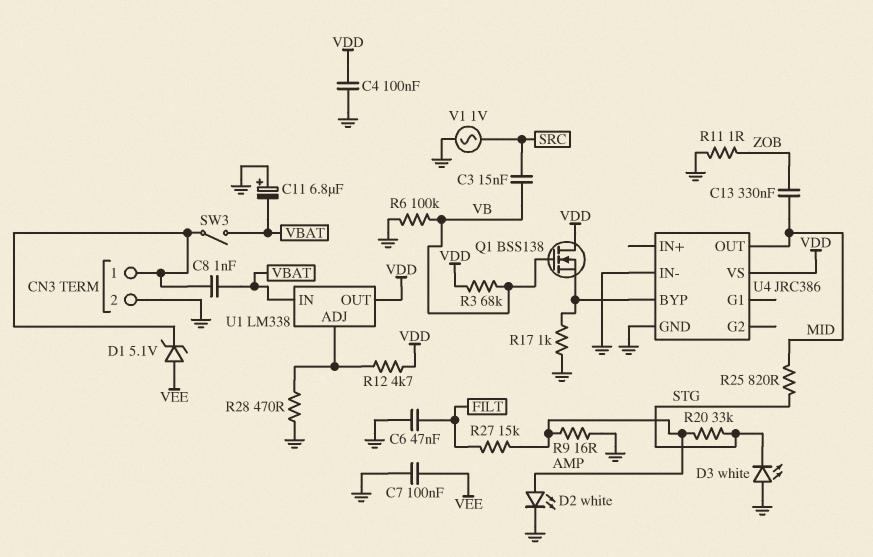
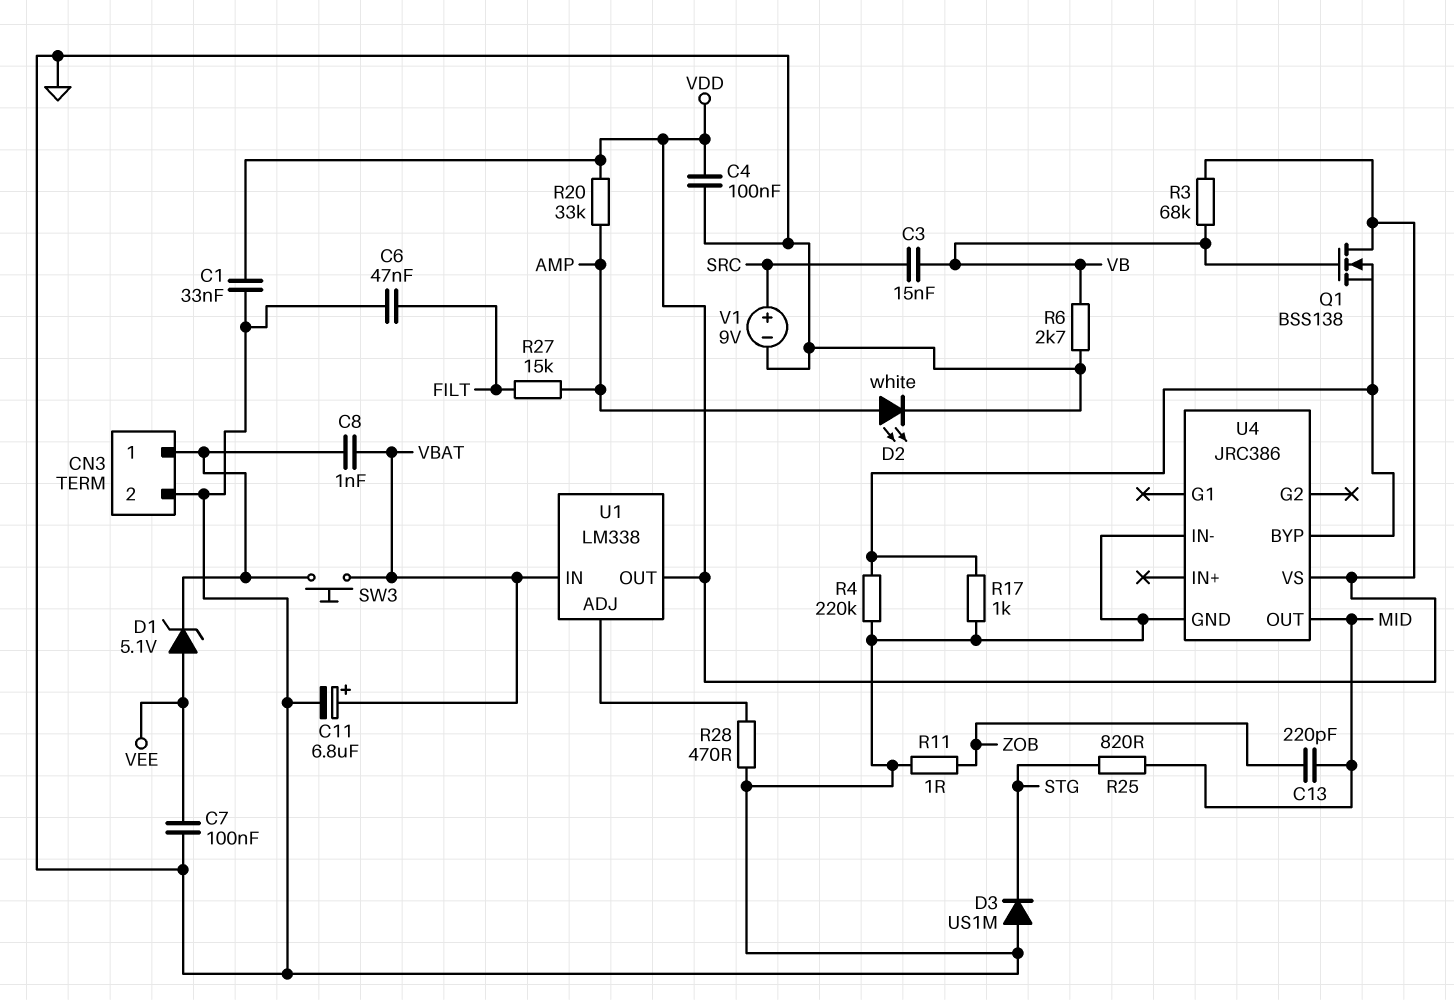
C1: none -> 33nF (GND, VDD)
C11: 6.8uF (plus GND, minus VBAT) -> 6.8uF (plus VBAT, minus GND)
C13: 330nF (MID, ZOB) -> 220pF (MID, ZOB)
D3: LED white (A GND, K STG) -> diode US1M (A GND, K STG)
R4: none -> 220k (GND, U4/BYP)
R6: 100k (GND, VB) -> 2.7k (GND, VB)
R9: 16 (AMP, GND) -> none
R12: 4.7k (U1/ADJ, VDD) -> none
R20: 33k (AMP, STG) -> 33k (AMP, VDD)
SW3: switch (CN3/1, VBAT) -> button (CN3/1, VBAT)
V1: AC 1V (GND, SRC) -> 9V (plus SRC, minus GND)

